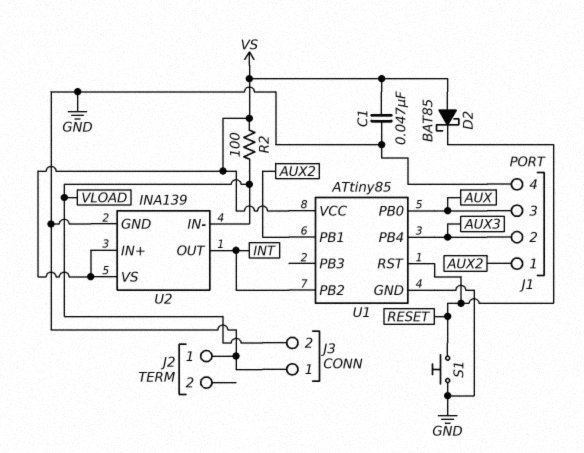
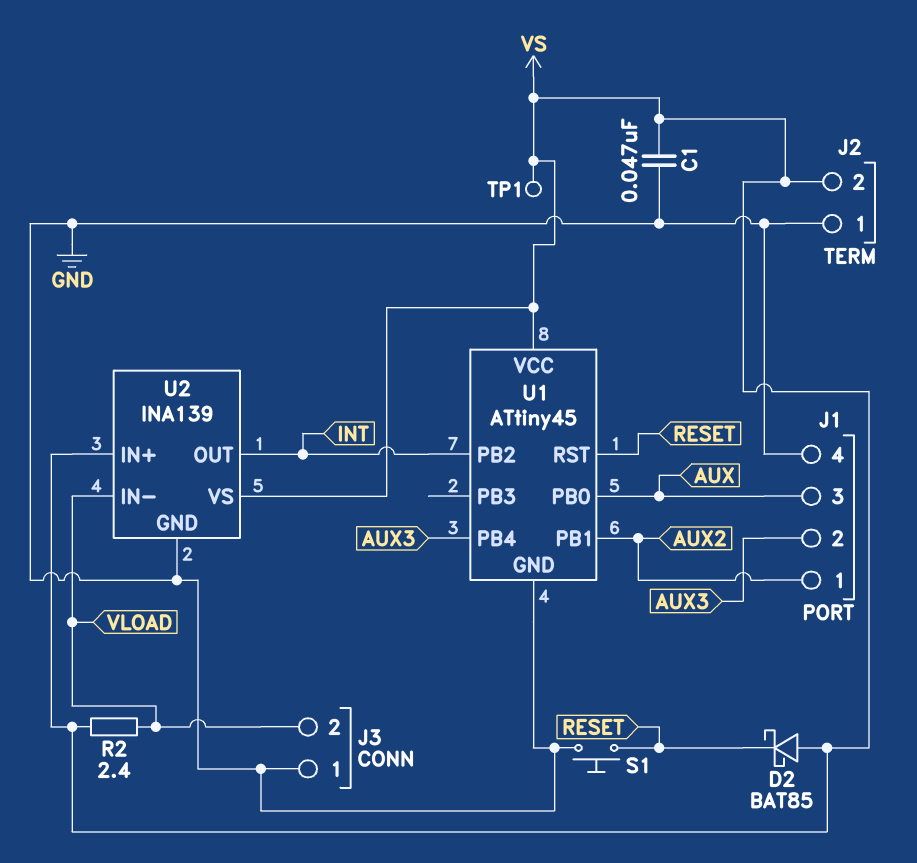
J2 pin 2: none -> VS
R2: 100 (VLOAD, VS) -> 2.4 (VLOAD, VS)
TP1: none -> test point (VS)
U1: ATtiny85 -> ATtiny45

